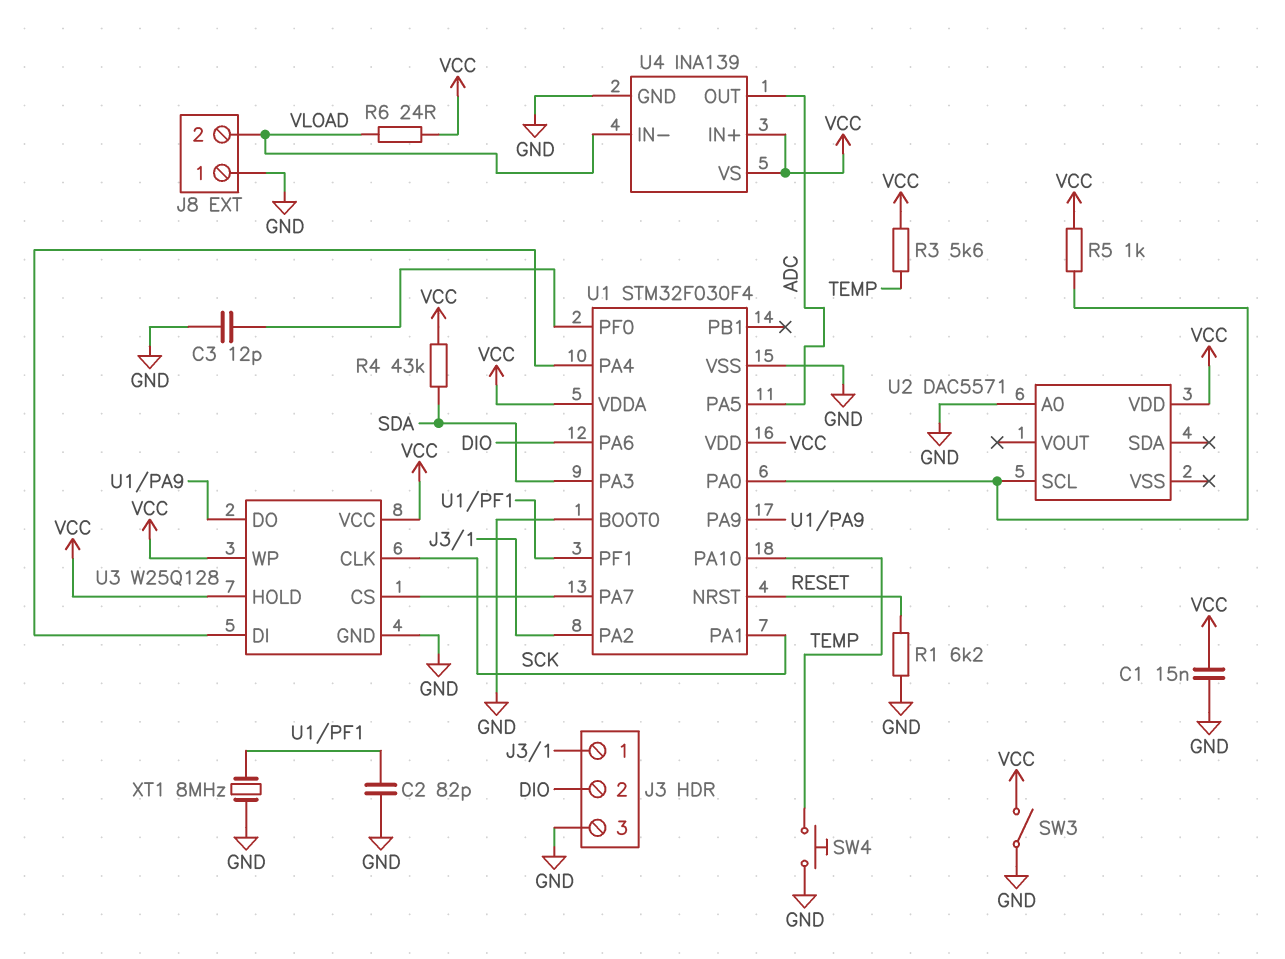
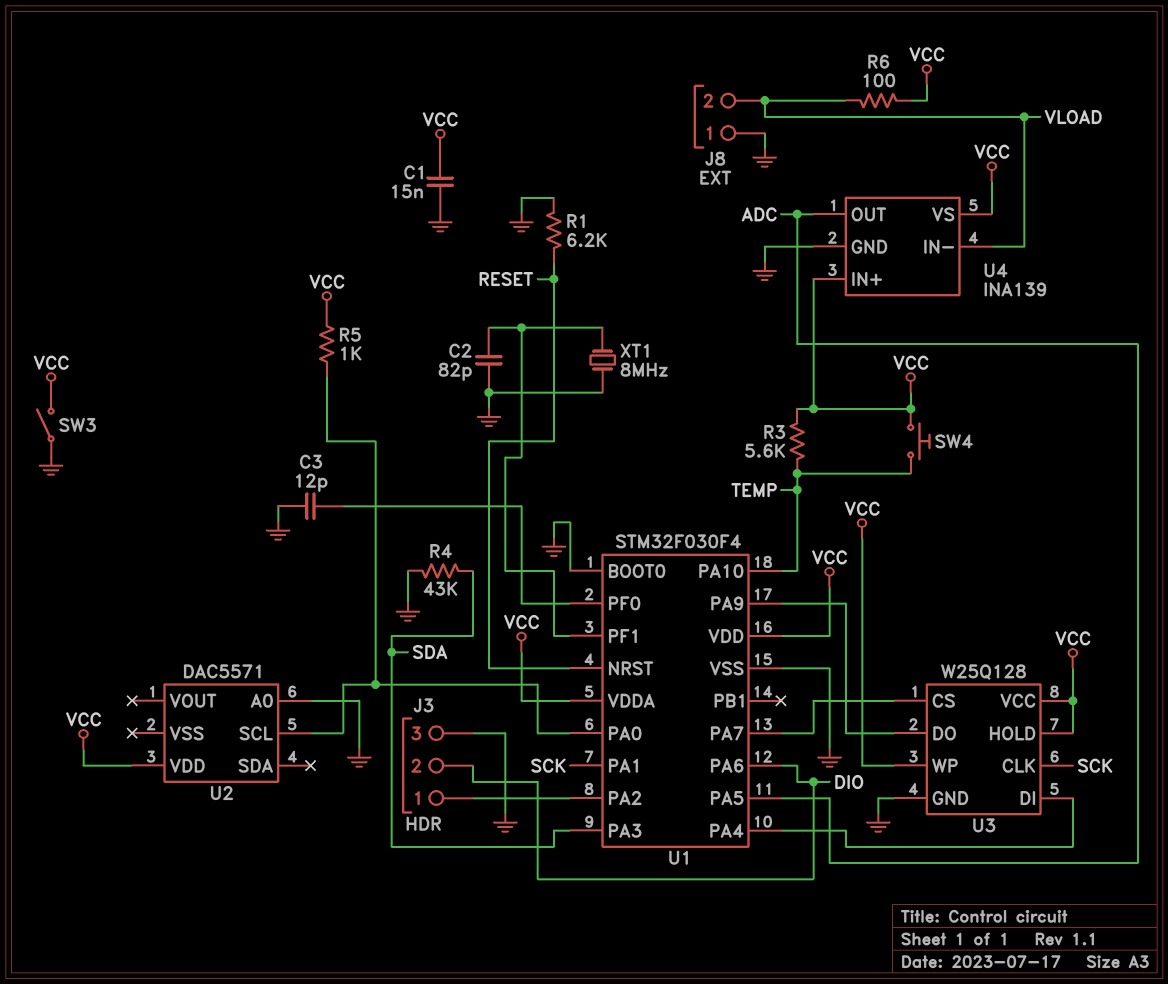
R4: 43k (SDA, VCC) -> 43k (GND, SDA)
R6: 24 (VCC, VLOAD) -> 100 (VCC, VLOAD)
SW4: button (GND, TEMP) -> button (TEMP, VCC)

